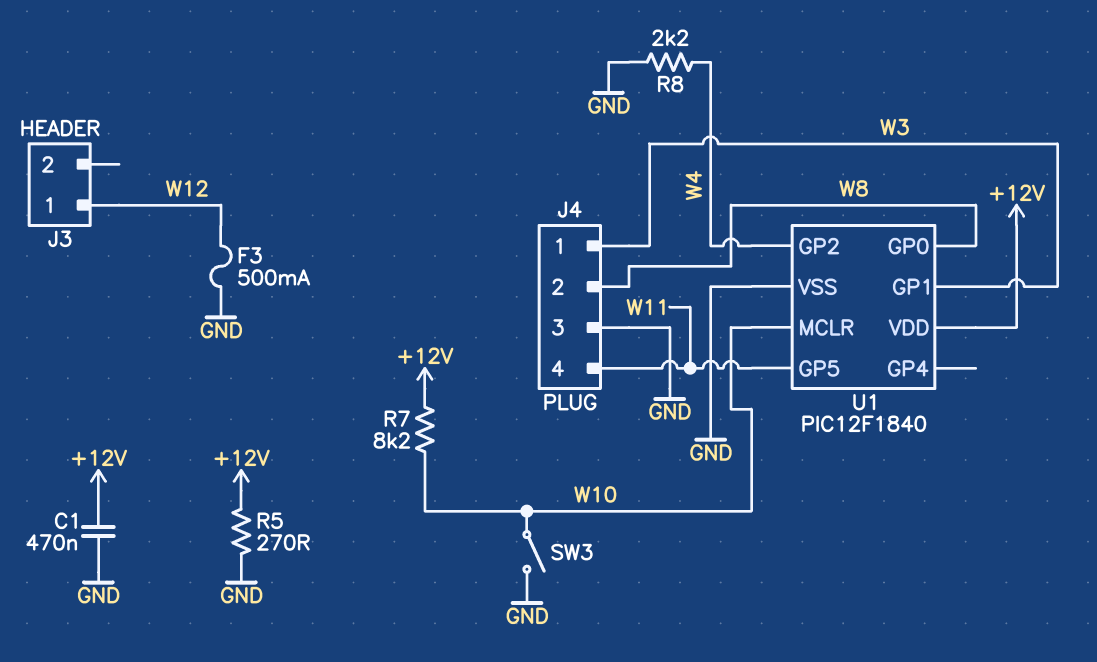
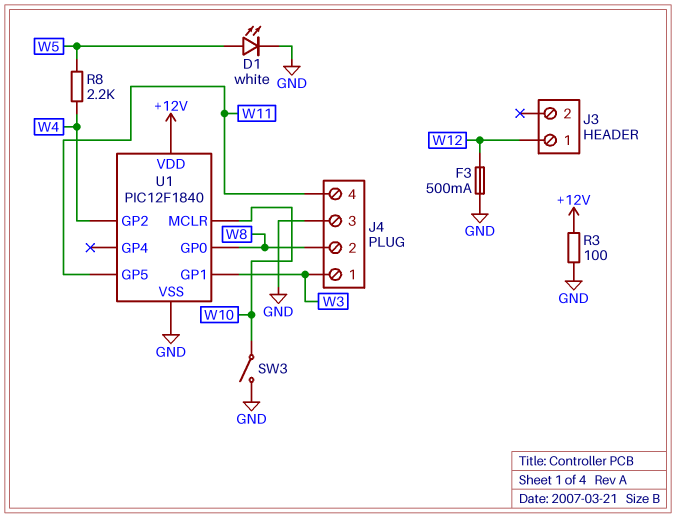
C1: 470nF (+12V, GND) -> none
D1: none -> LED white (A W5, K GND)
R3: none -> 100 (+12V, GND)
R5: 270 (+12V, GND) -> none
R7: 8.2k (+12V, W10) -> none
R8: 2.2k (GND, W4) -> 2.2k (W4, W5)

